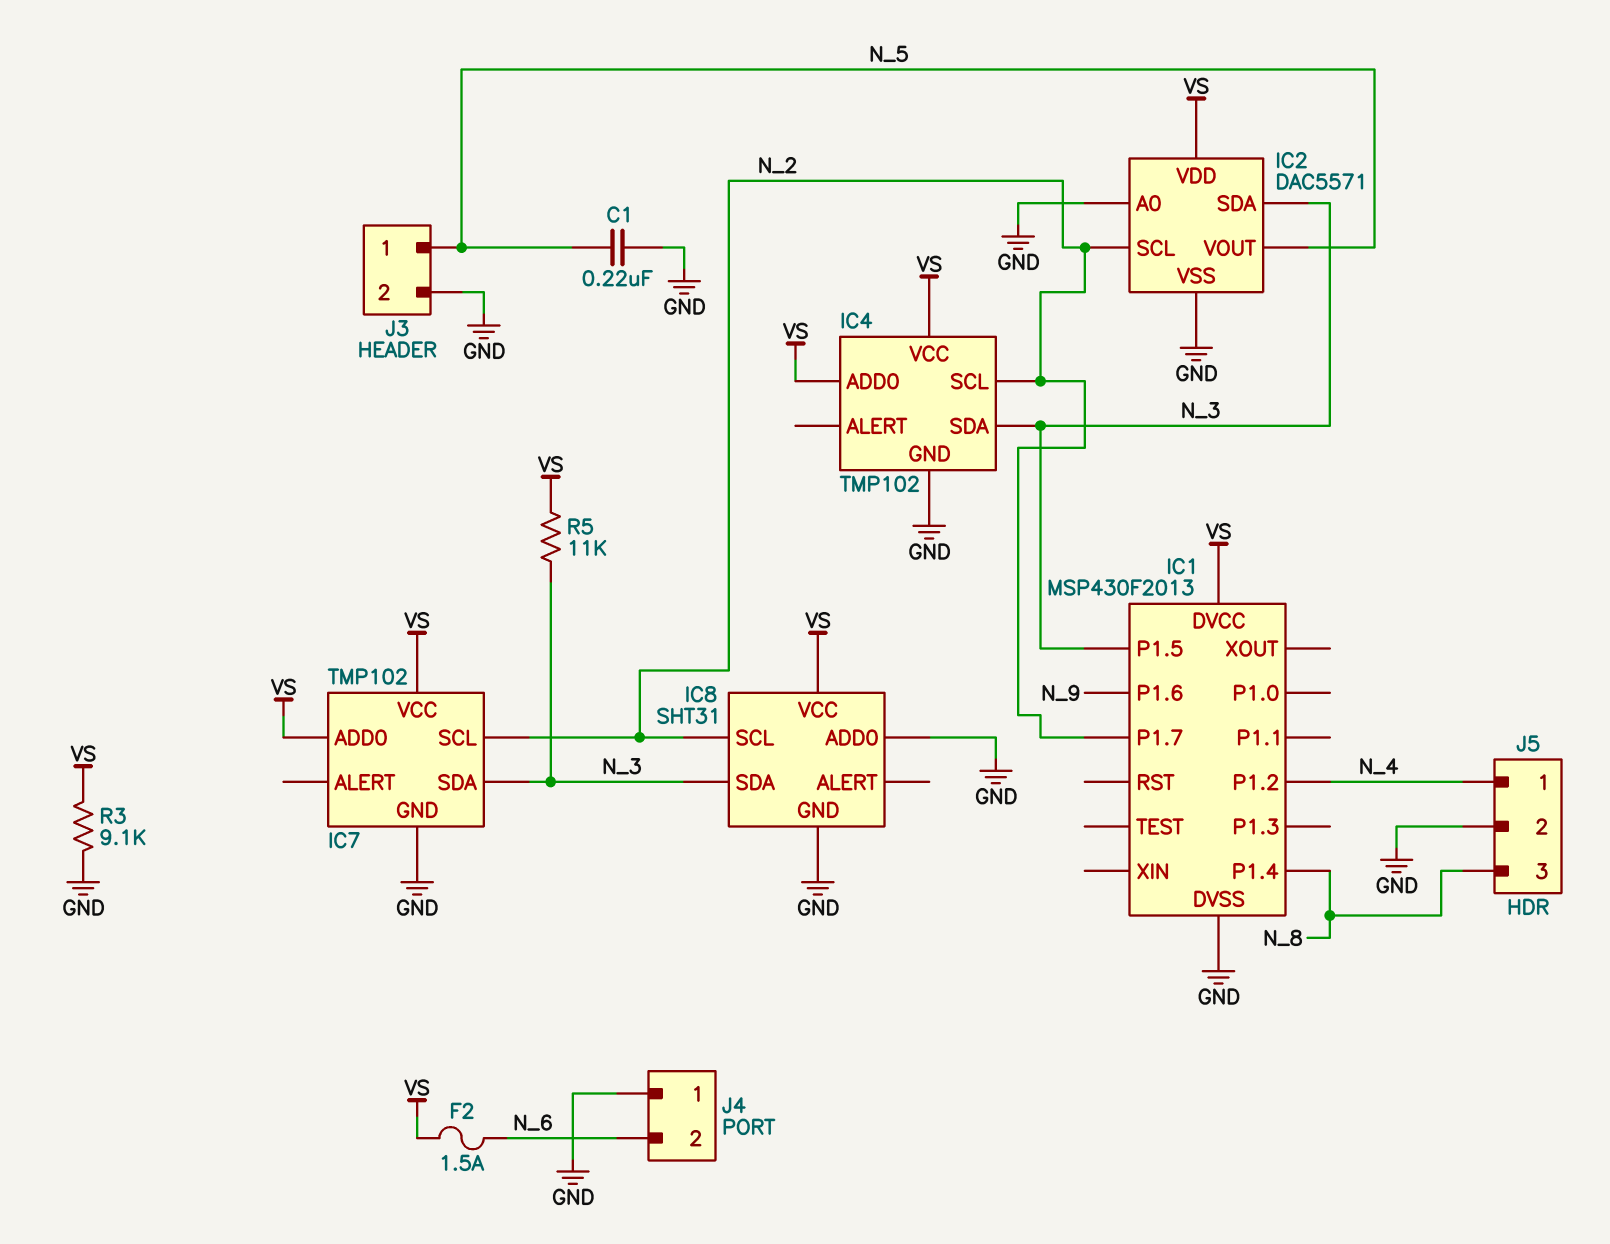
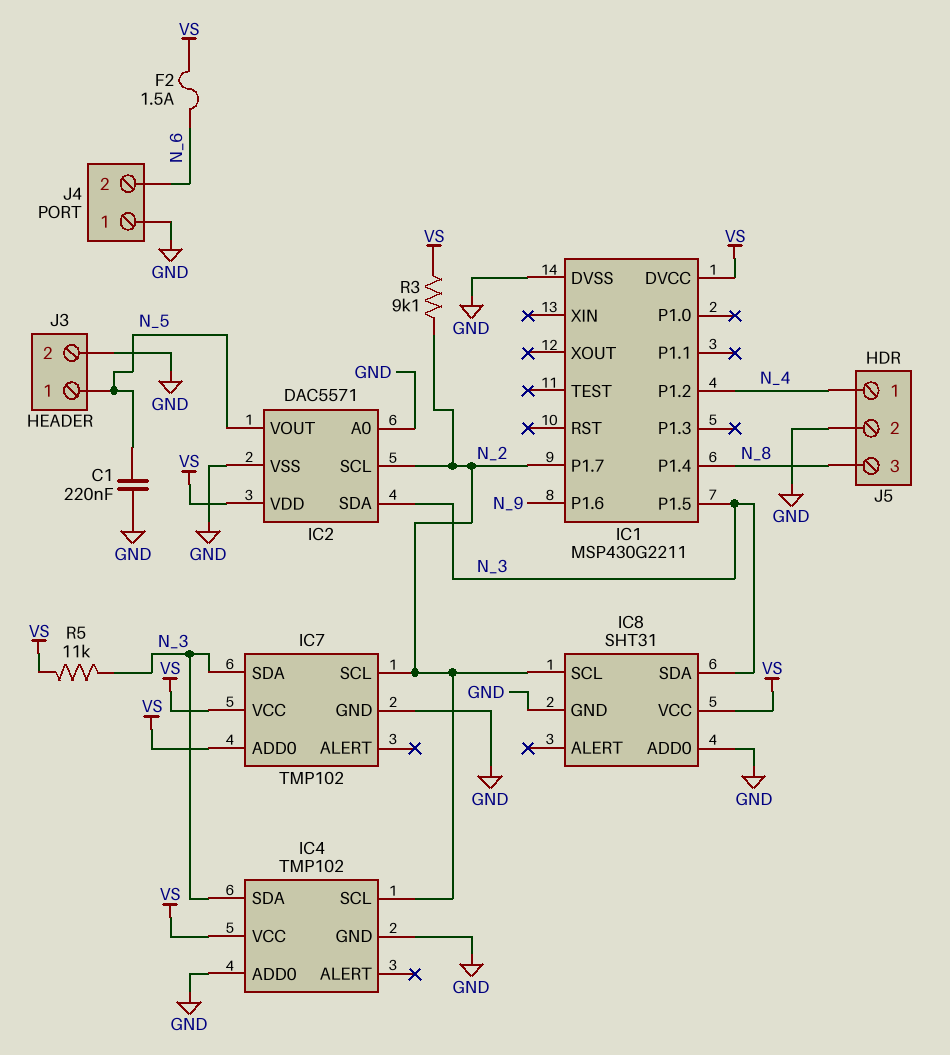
IC1: MSP430F2013 -> MSP430G2211
IC4 pin ADD0: VS -> GND
R3: 9.1k (GND, VS) -> 9.1k (N_2, VS)

